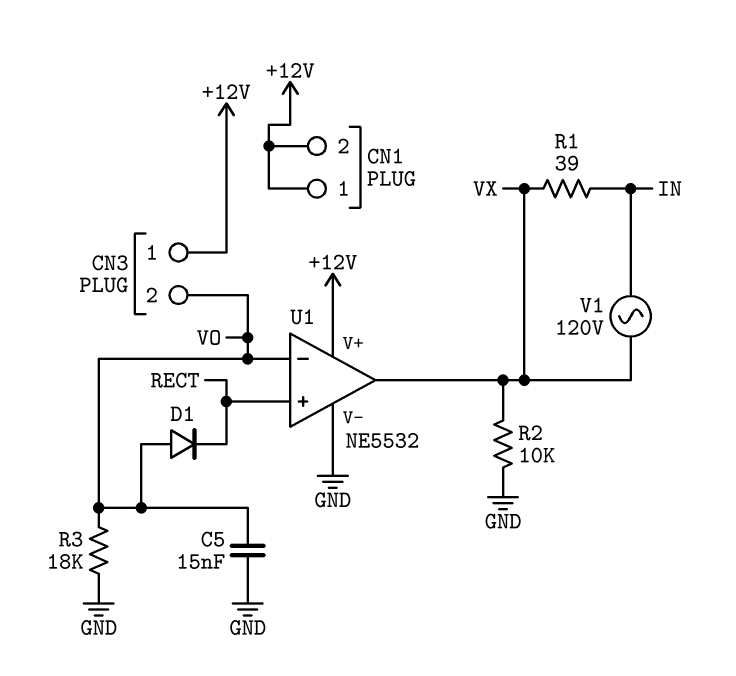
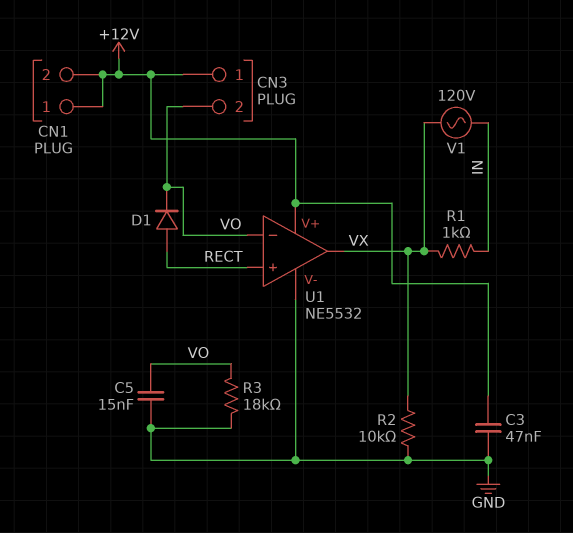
C3: none -> 47nF (+12V, GND)
D1: diode (A VO, K RECT) -> diode (A RECT, K VO)
R1: 39 (IN, VX) -> 1k (IN, VX)

